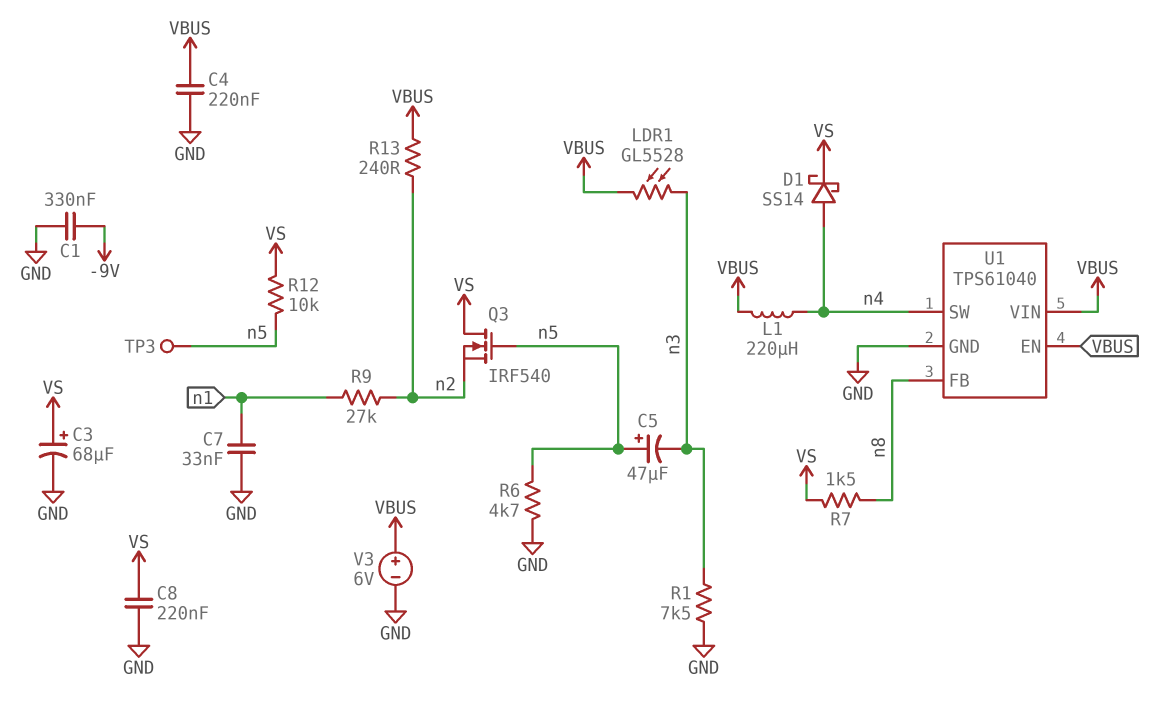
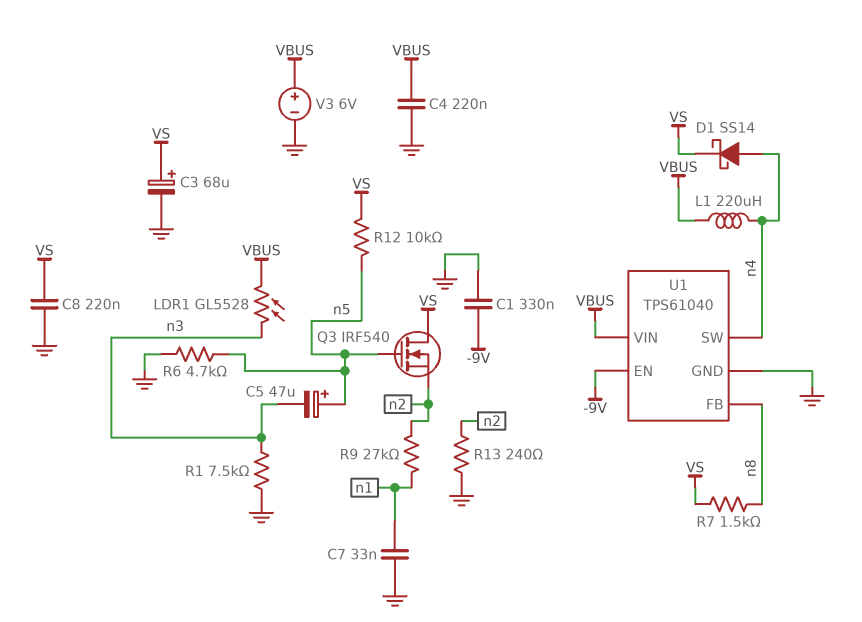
R13: 240 (VBUS, n2) -> 240 (GND, n2)
TP3: test point (n5) -> none
U1 pin EN: VBUS -> -9V

